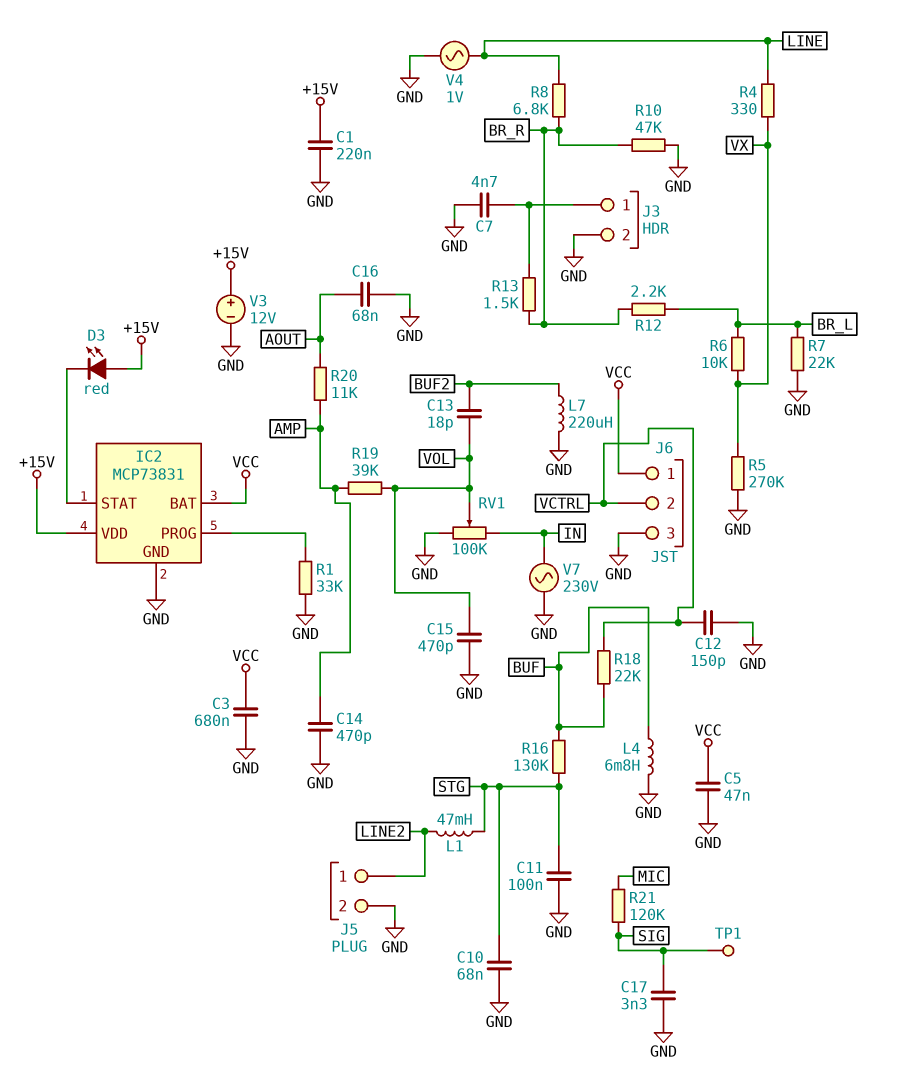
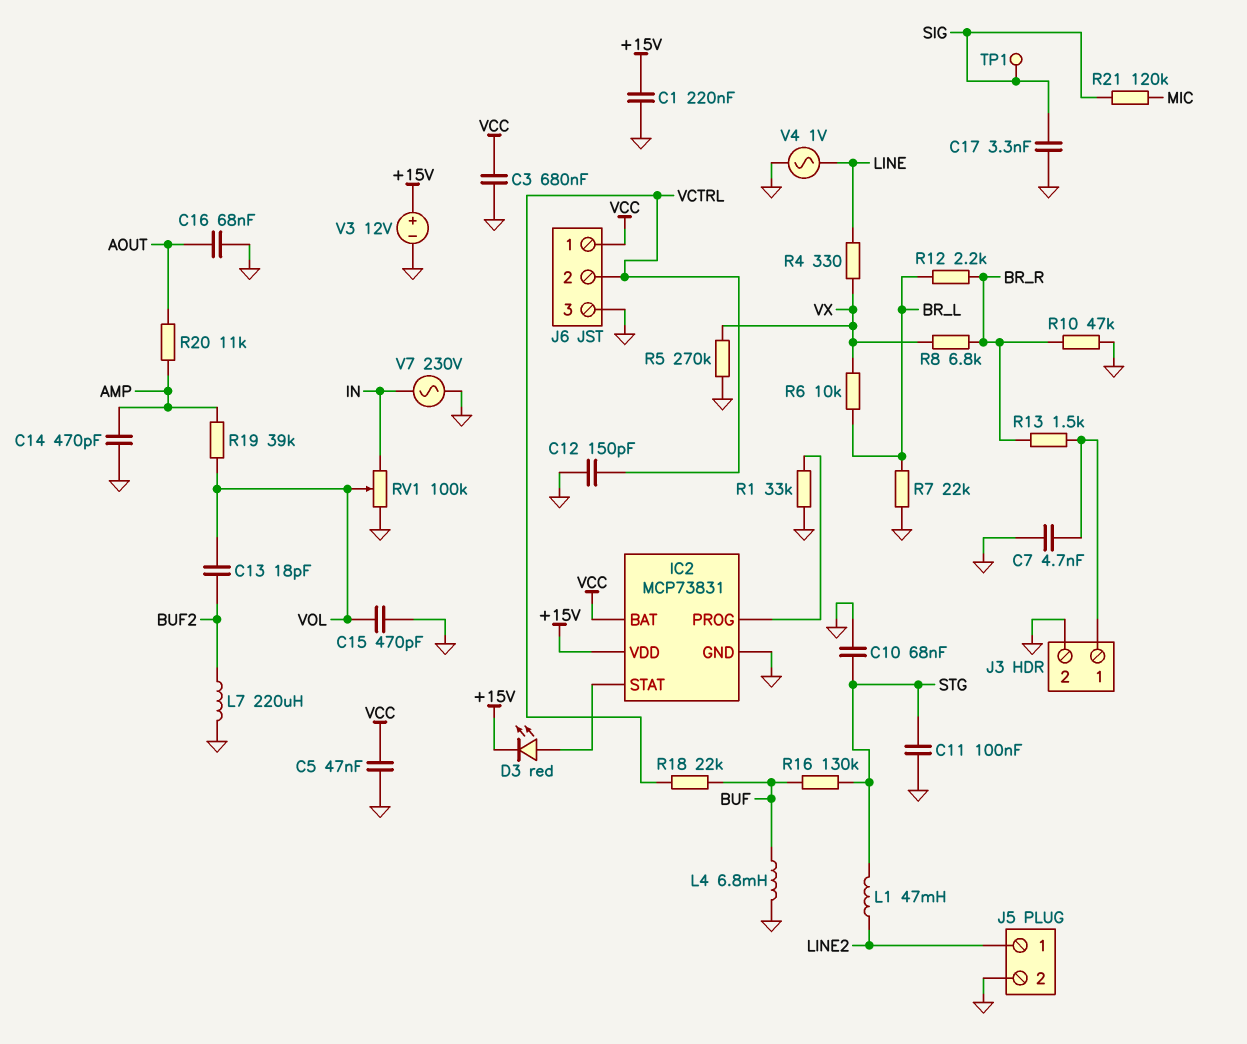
D3: LED red (A +15V, K IC2/STAT) -> LED red (A IC2/STAT, K +15V)
R8: 6.8k (BR_R, LINE) -> 6.8k (BR_R, VX)

